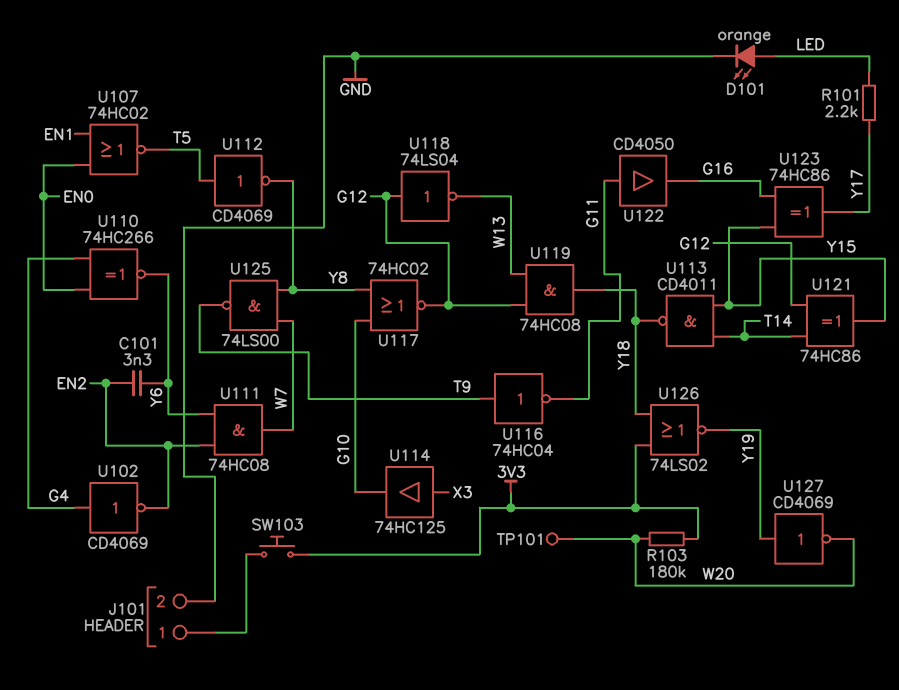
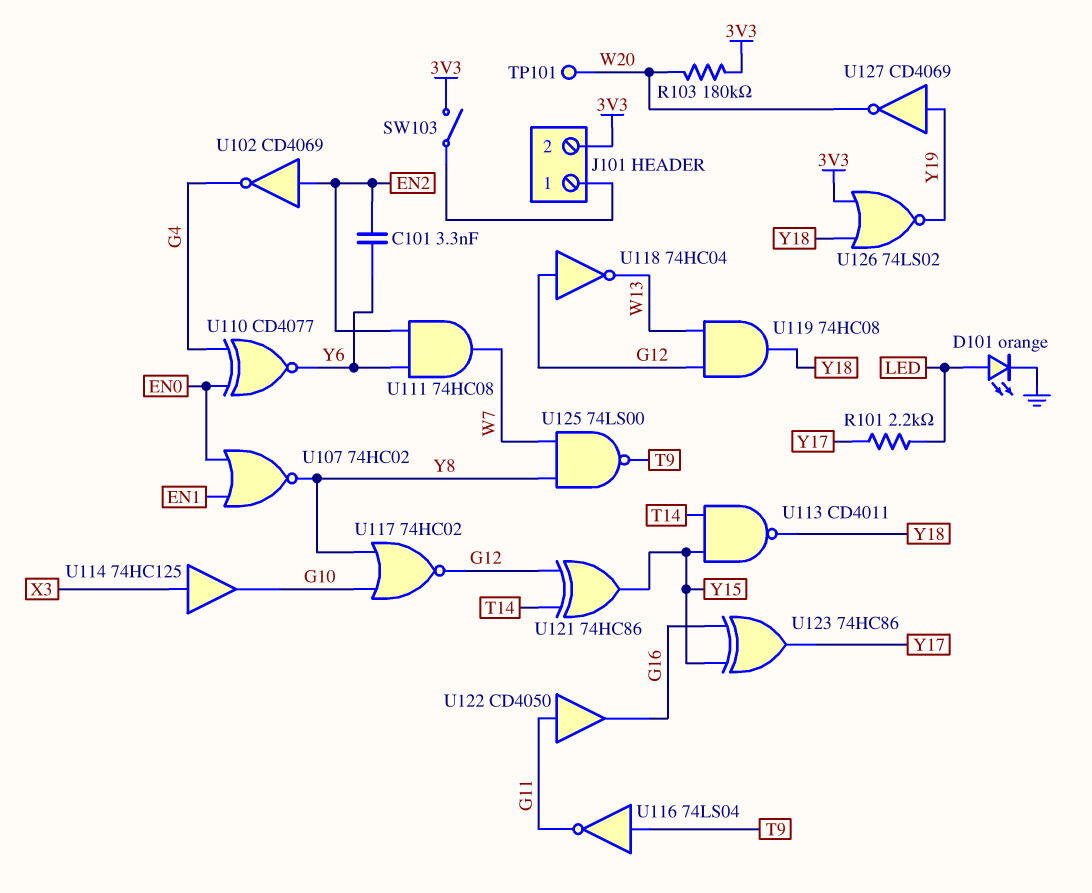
J101 pin 2: GND -> 3V3
SW103: button (3V3, J101/1) -> switch (3V3, J101/1)
U102: NOT CD4069 (in G4, out EN2) -> NOT CD4069 (in EN2, out G4)
U107: NOR 74HC02 (in EN0, in EN1, out T5) -> NOR 74HC02 (in EN0, in EN1, out Y8)
U110: XNOR 74HC266 (in EN0, in G4, out Y6) -> XNOR CD4077 (in EN0, in G4, out Y6)
U112: NOT CD4069 (in T5, out Y8) -> none
U116: NOT 74HC04 (in T9, out G11) -> NOT 74LS04 (in T9, out G11)
U118: NOT 74LS04 (in G12, out W13) -> NOT 74HC04 (in G12, out W13)

